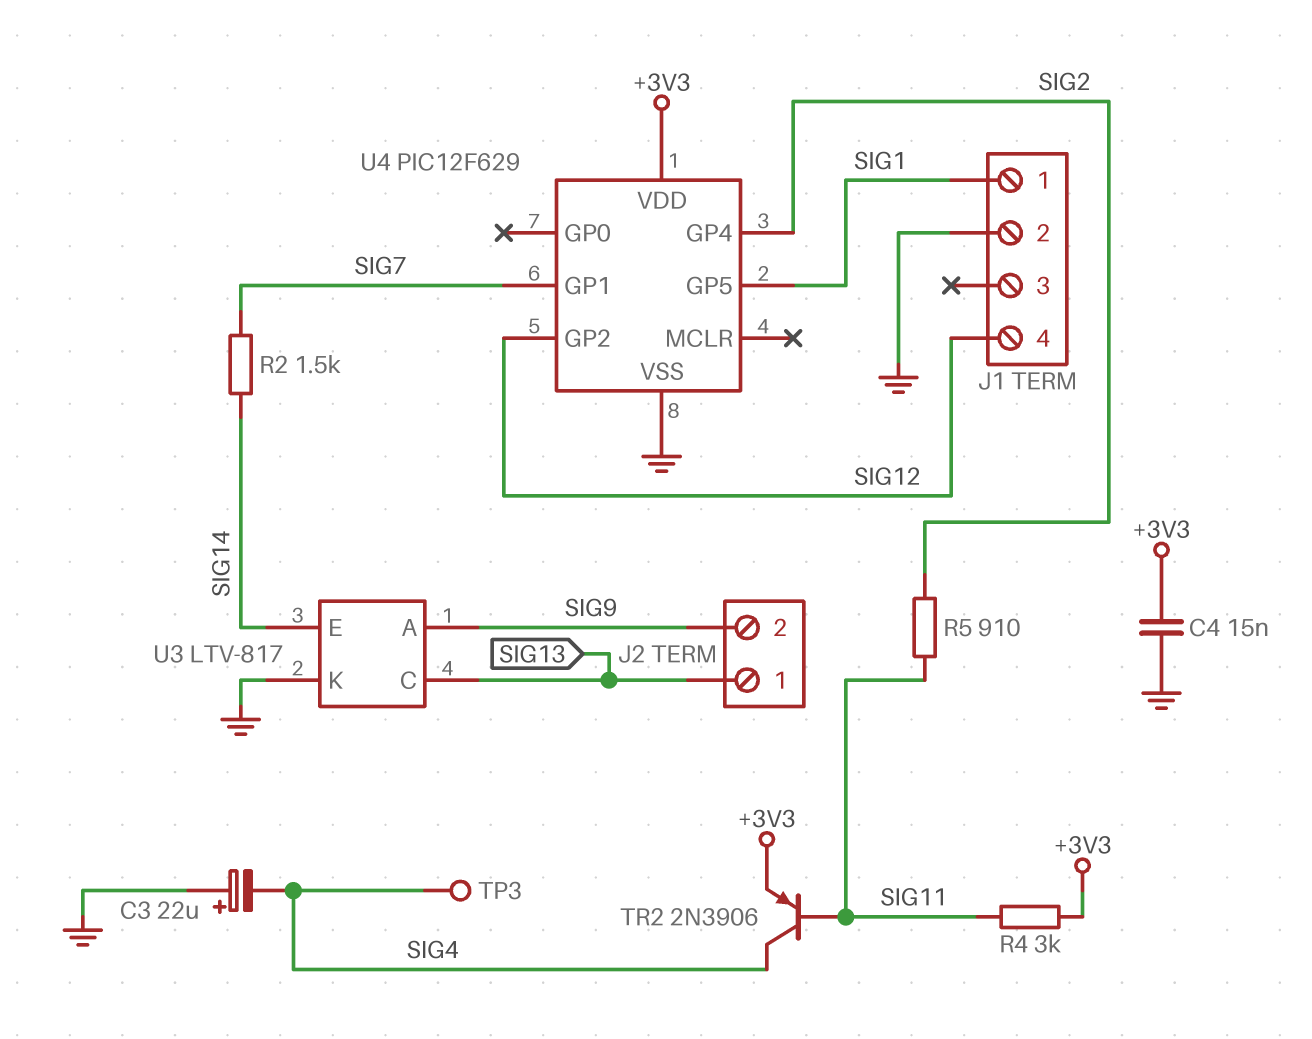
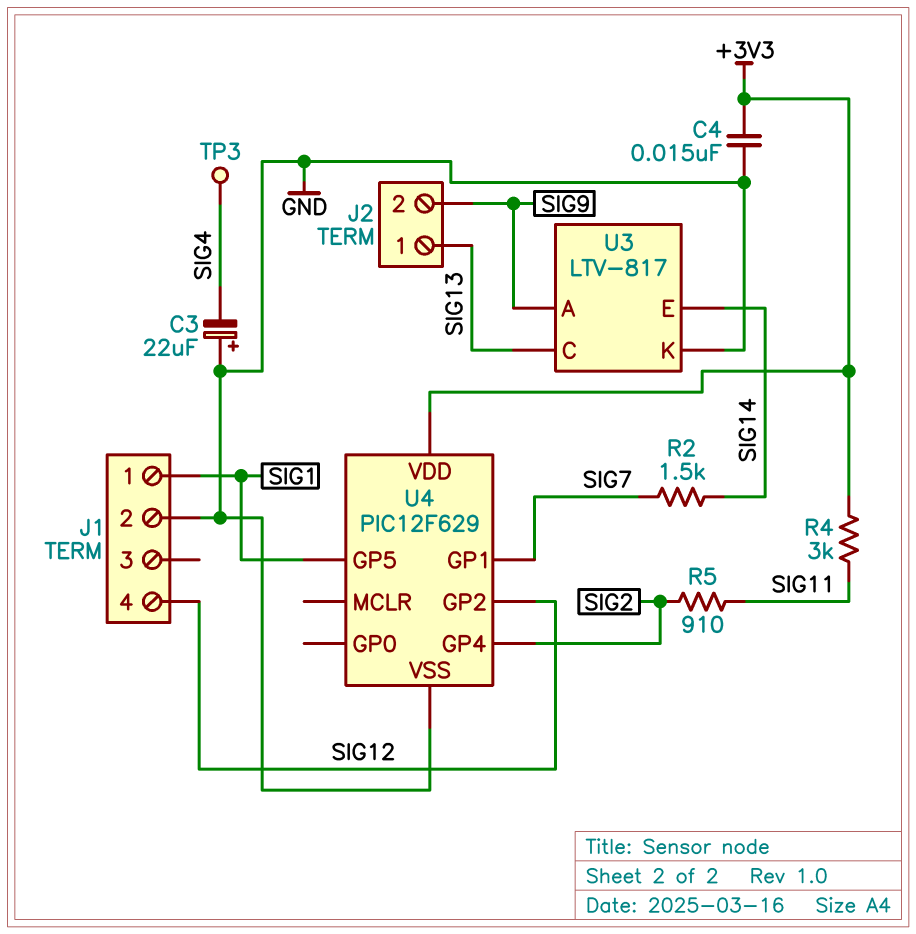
TR2: PNP 2N3906 (B SIG11, C SIG4, E +3V3) -> none

